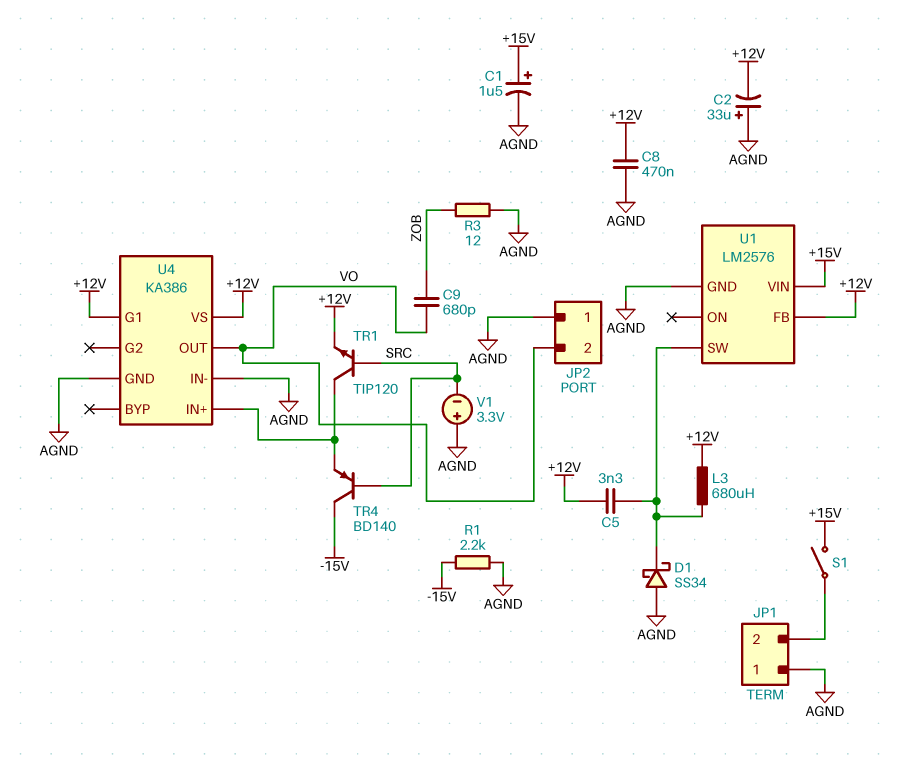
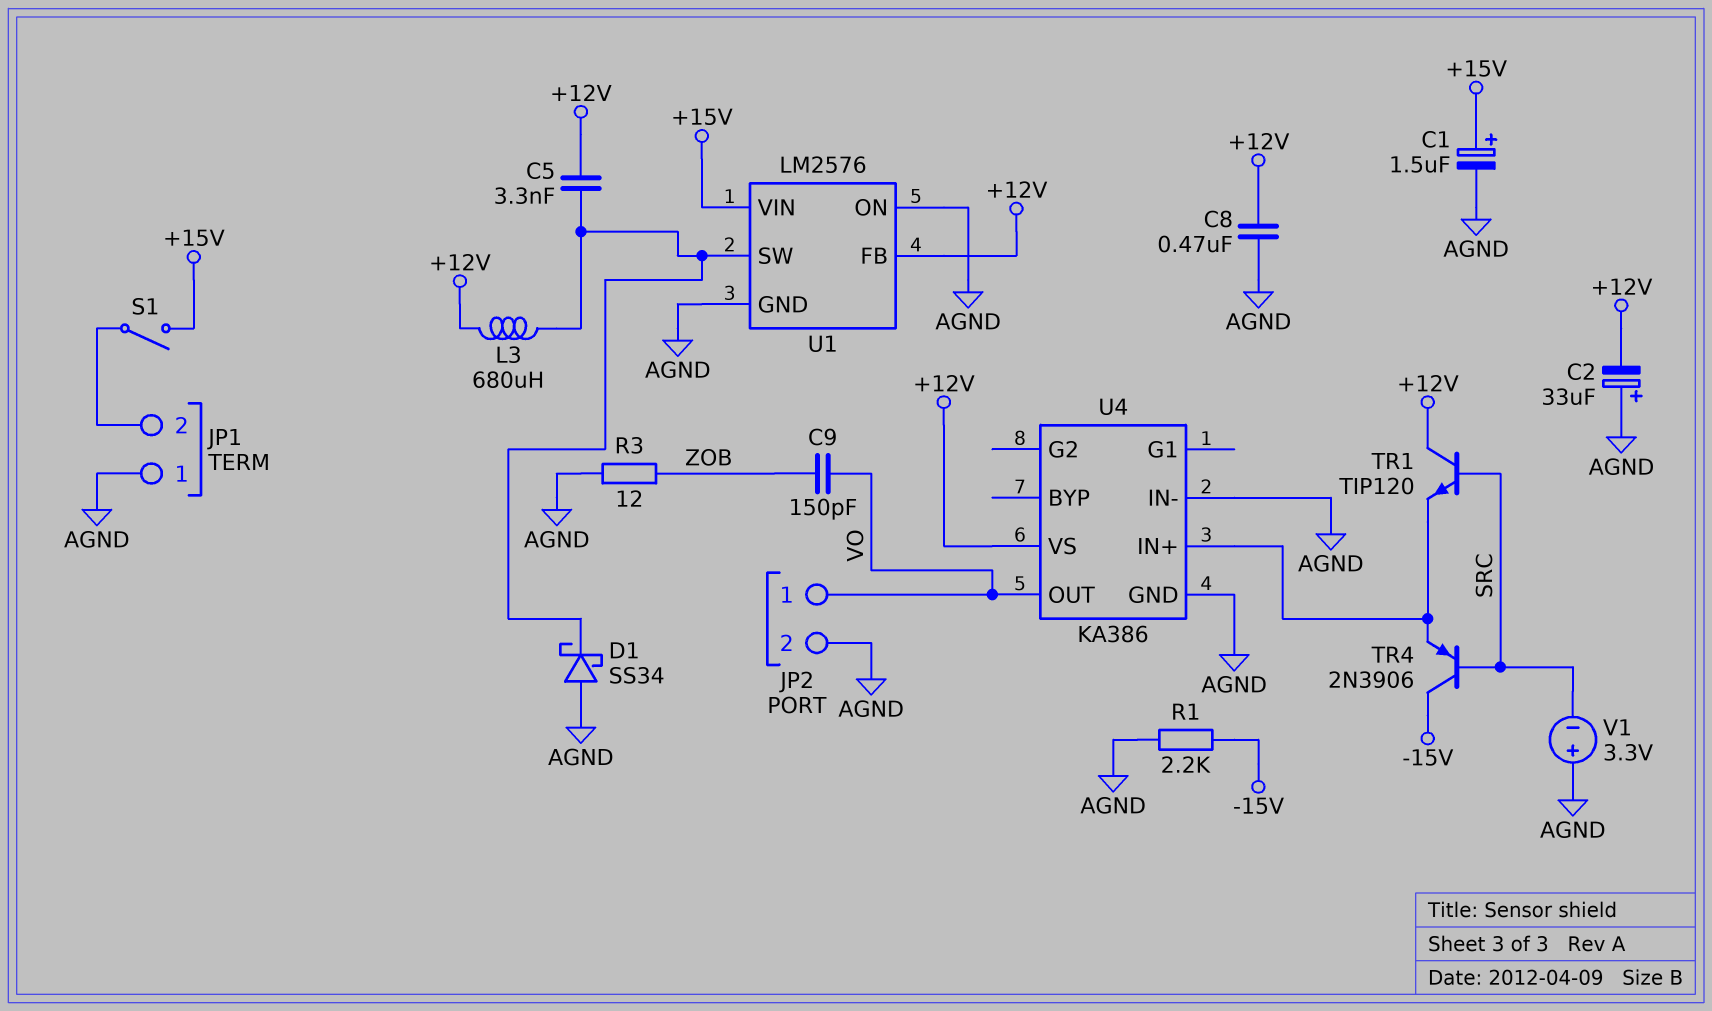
C9: 680pF (VO, ZOB) -> 150pF (VO, ZOB)
JP2 pin 1: AGND -> VO
JP2 pin 2: VO -> AGND
TR1: NPN TIP120 (B SRC, C U4/IN+, E +12V) -> NPN TIP120 (B SRC, C +12V, E U4/IN+)
TR4: PNP BD140 (B SRC, C -15V, E U4/IN+) -> PNP 2N3906 (B SRC, C -15V, E U4/IN+)
U1 pin ON: none -> AGND
U4 pin G1: +12V -> none

